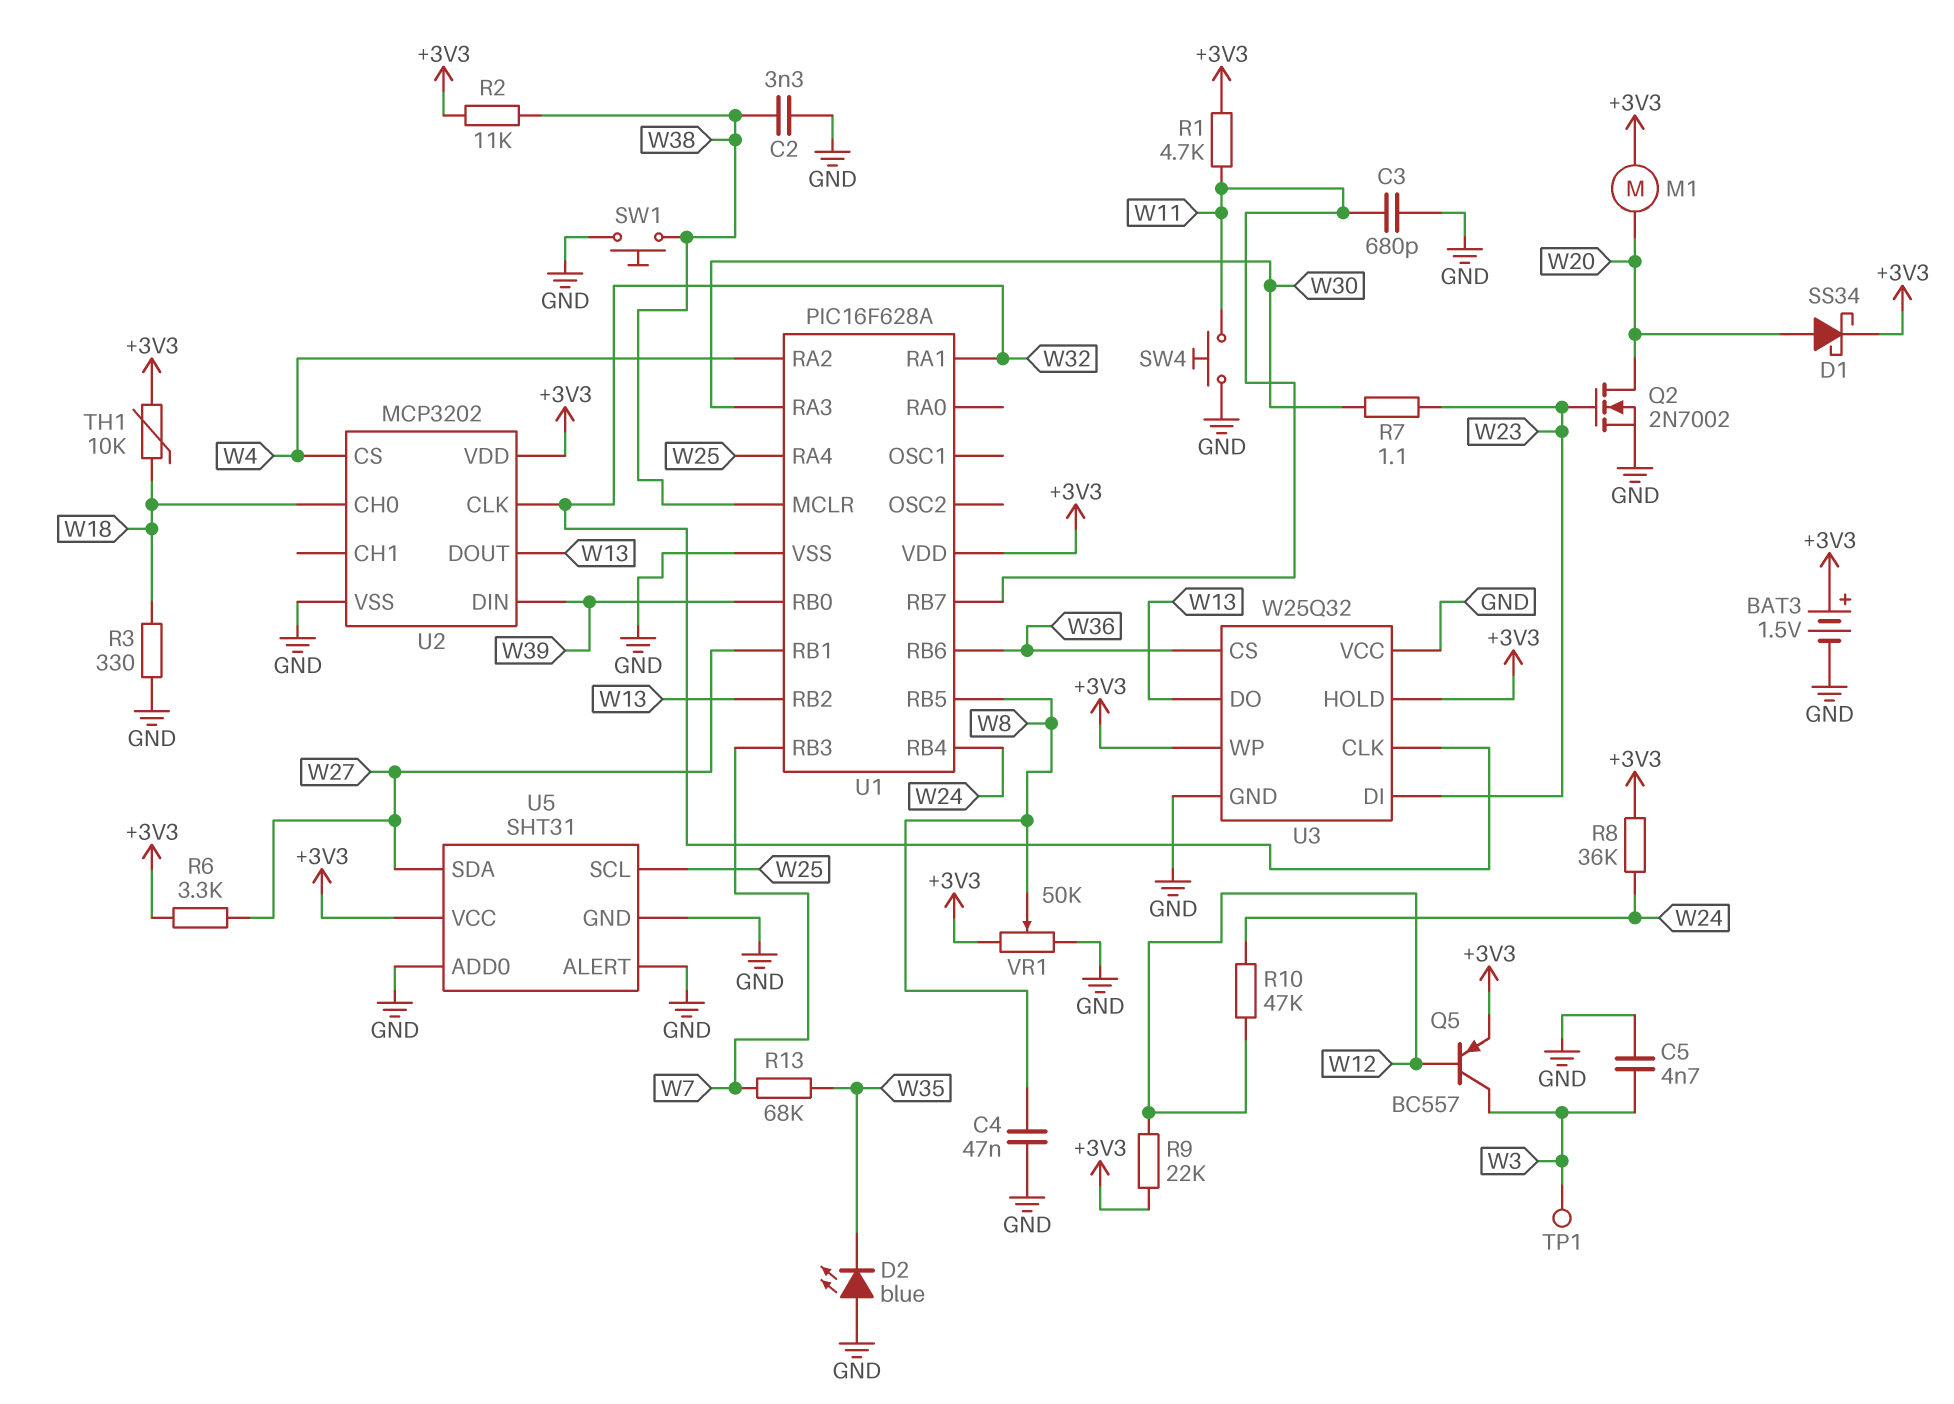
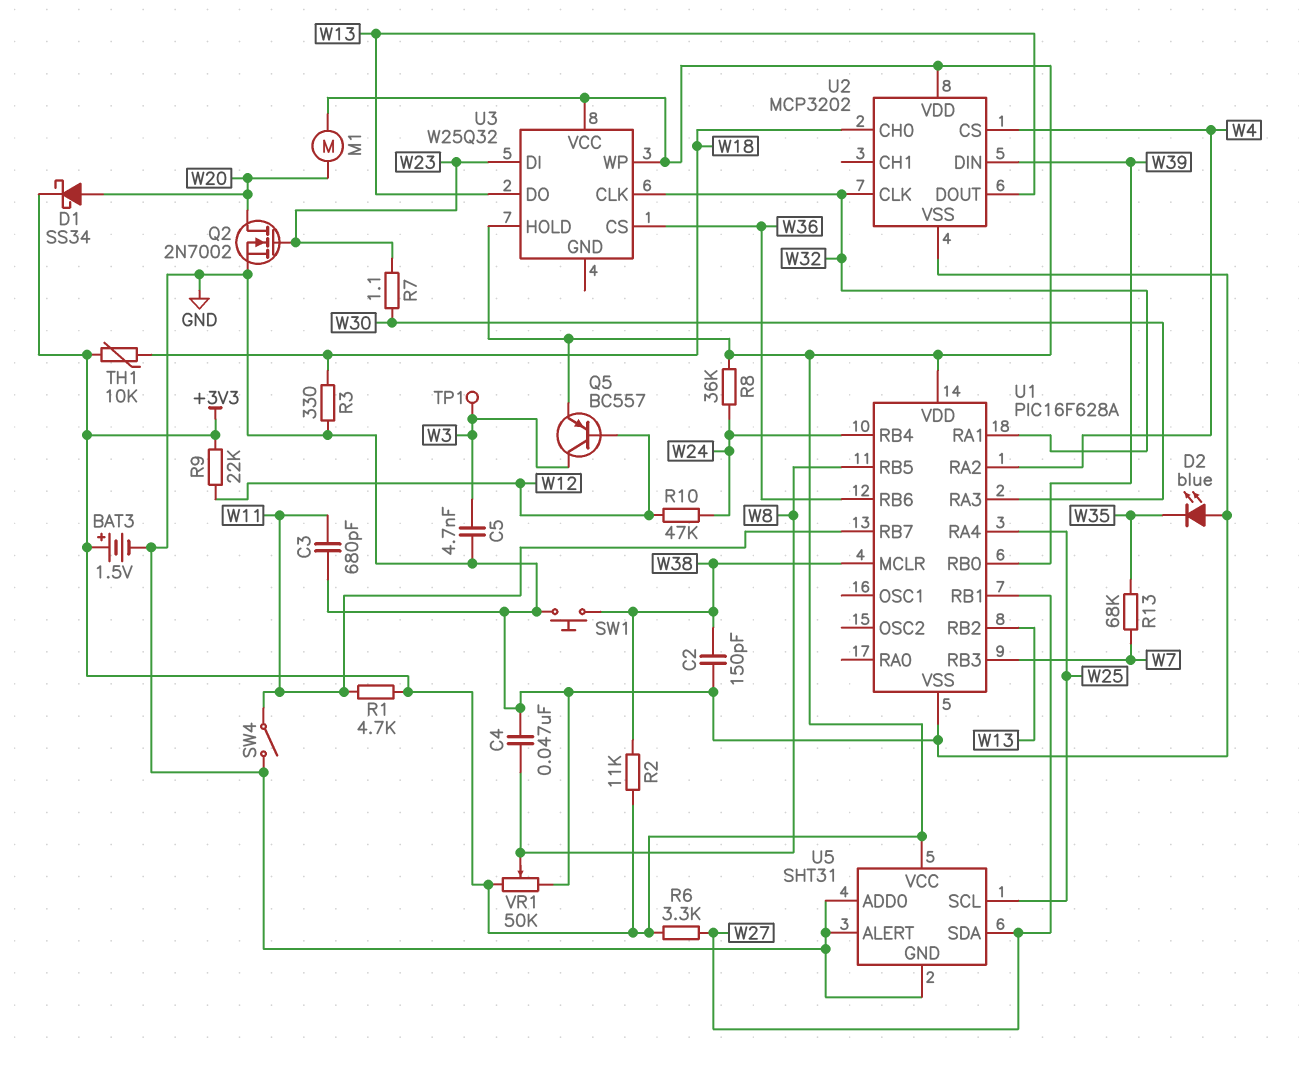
C2: 3.3nF (GND, W38) -> 150pF (GND, W38)
SW4: button (GND, W11) -> switch (GND, W11)
U3 pin GND: GND -> none
U3 pin VCC: GND -> +3V3

